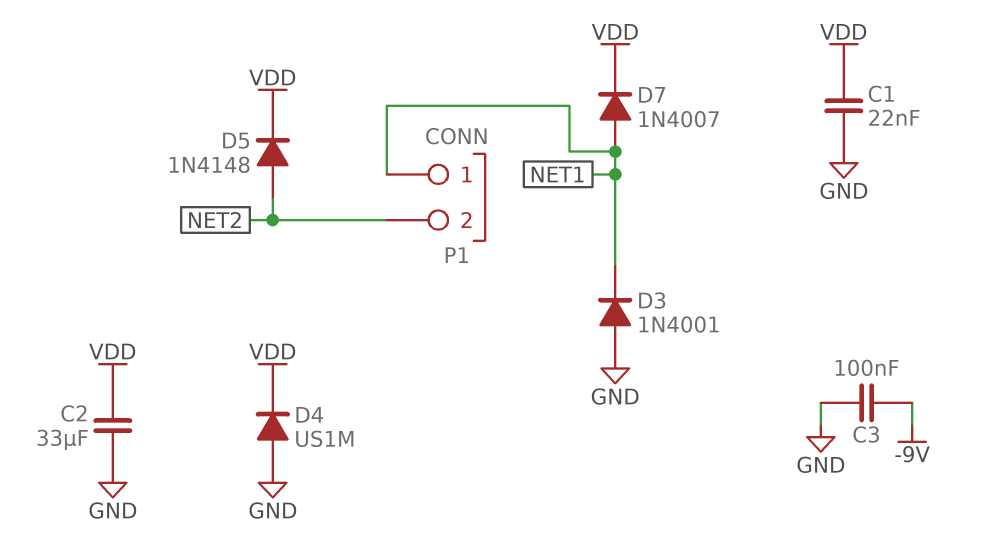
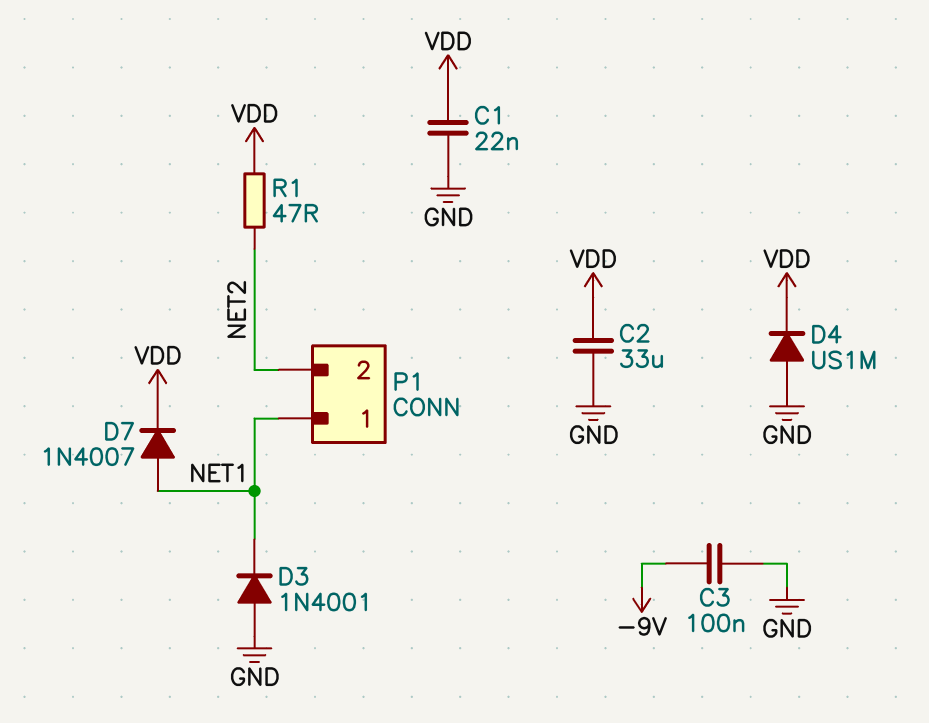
D5: diode 1N4148 (A NET2, K VDD) -> none
R1: none -> 47 (NET2, VDD)

